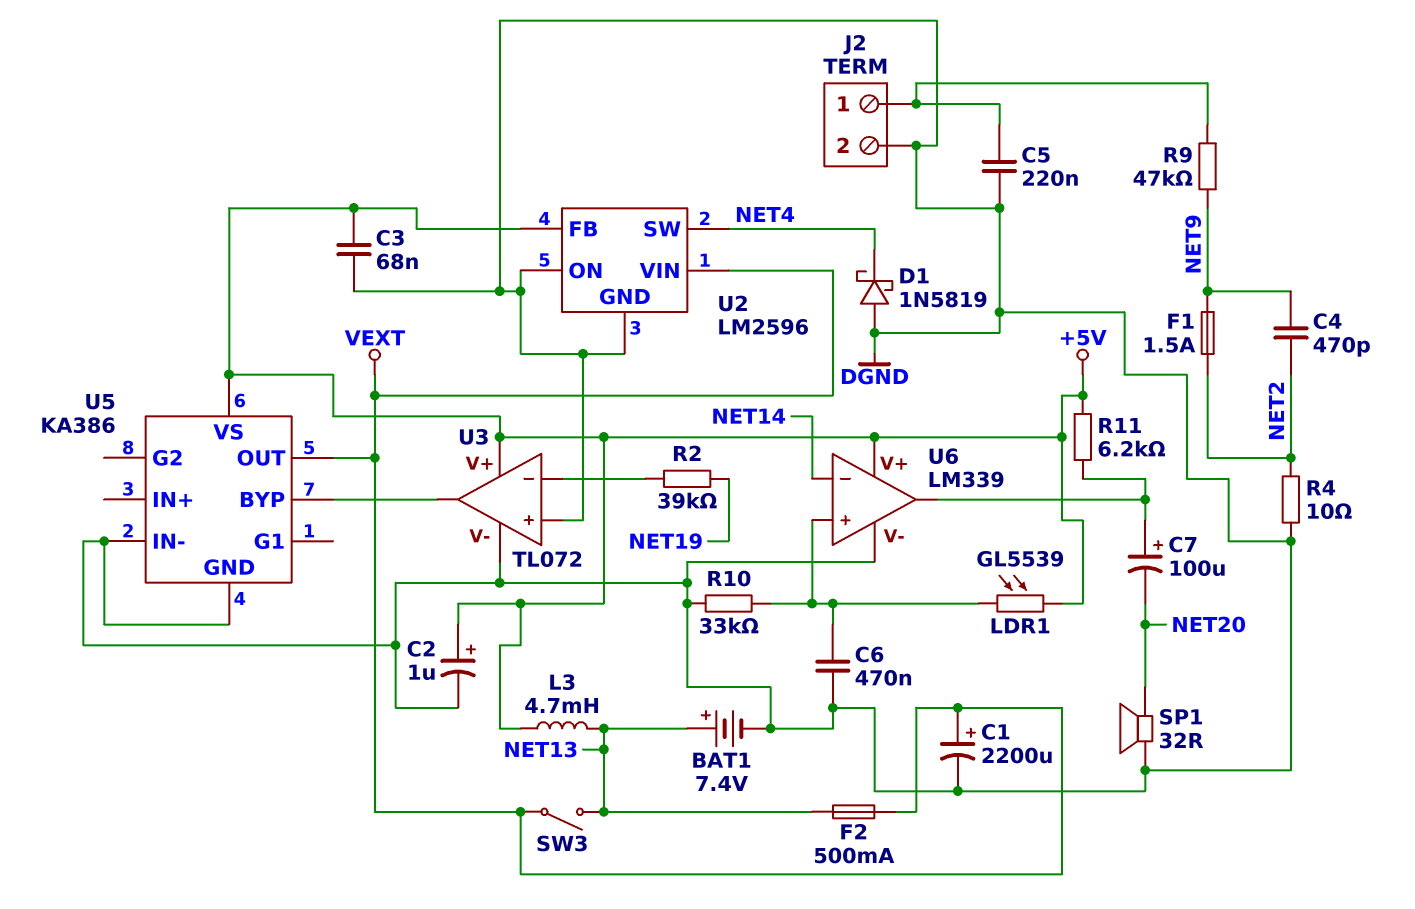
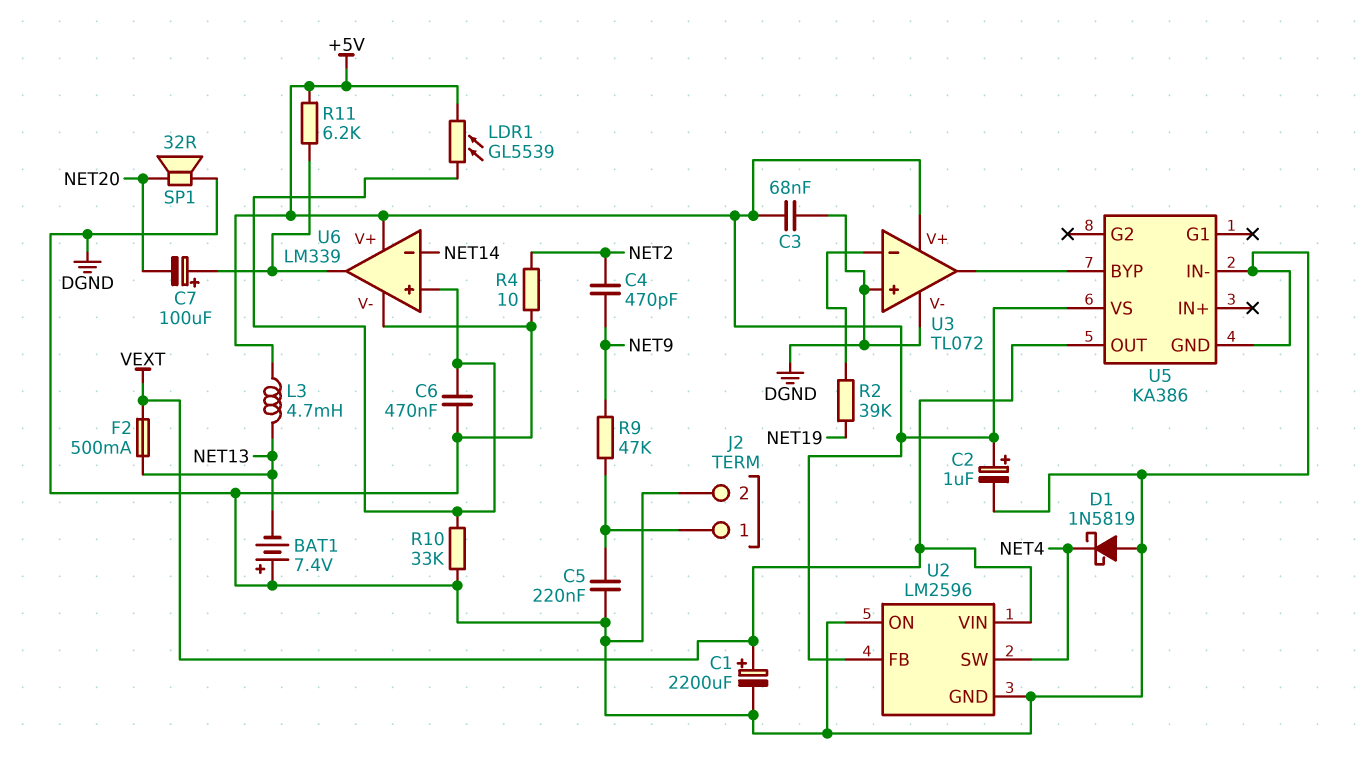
BAT1: 7.4V (plus NET13, minus DGND) -> 7.4V (plus DGND, minus NET13)
F1: 1.5A (NET2, NET9) -> none
SW3: switch (NET13, VEXT) -> none

